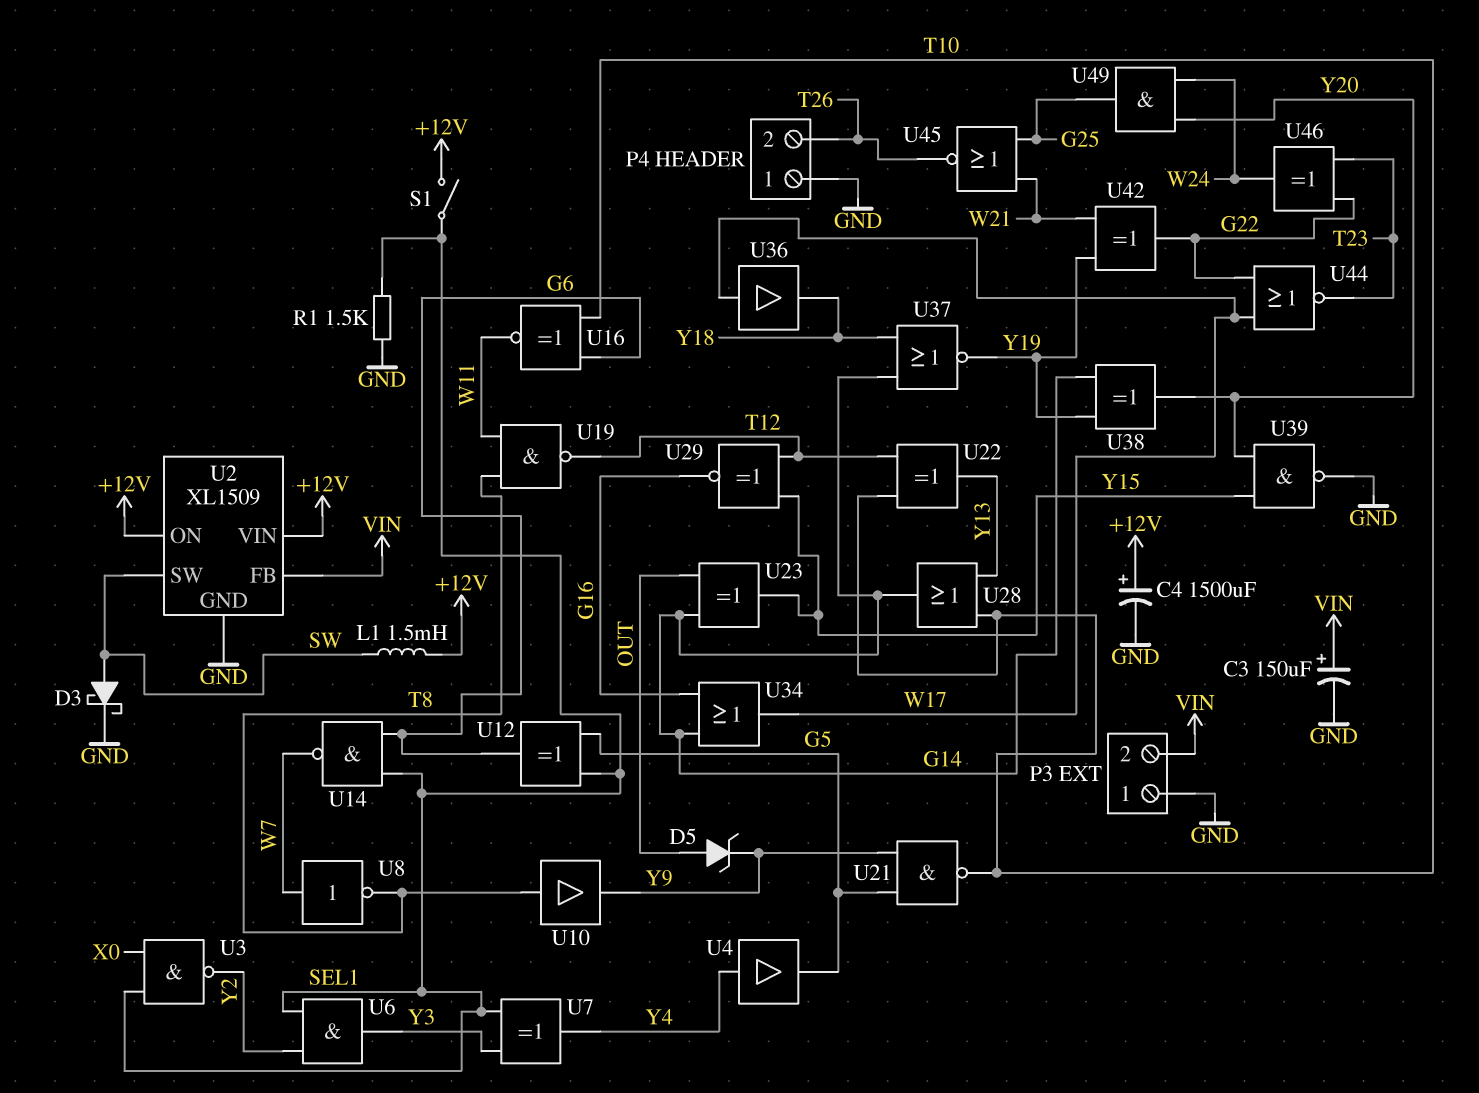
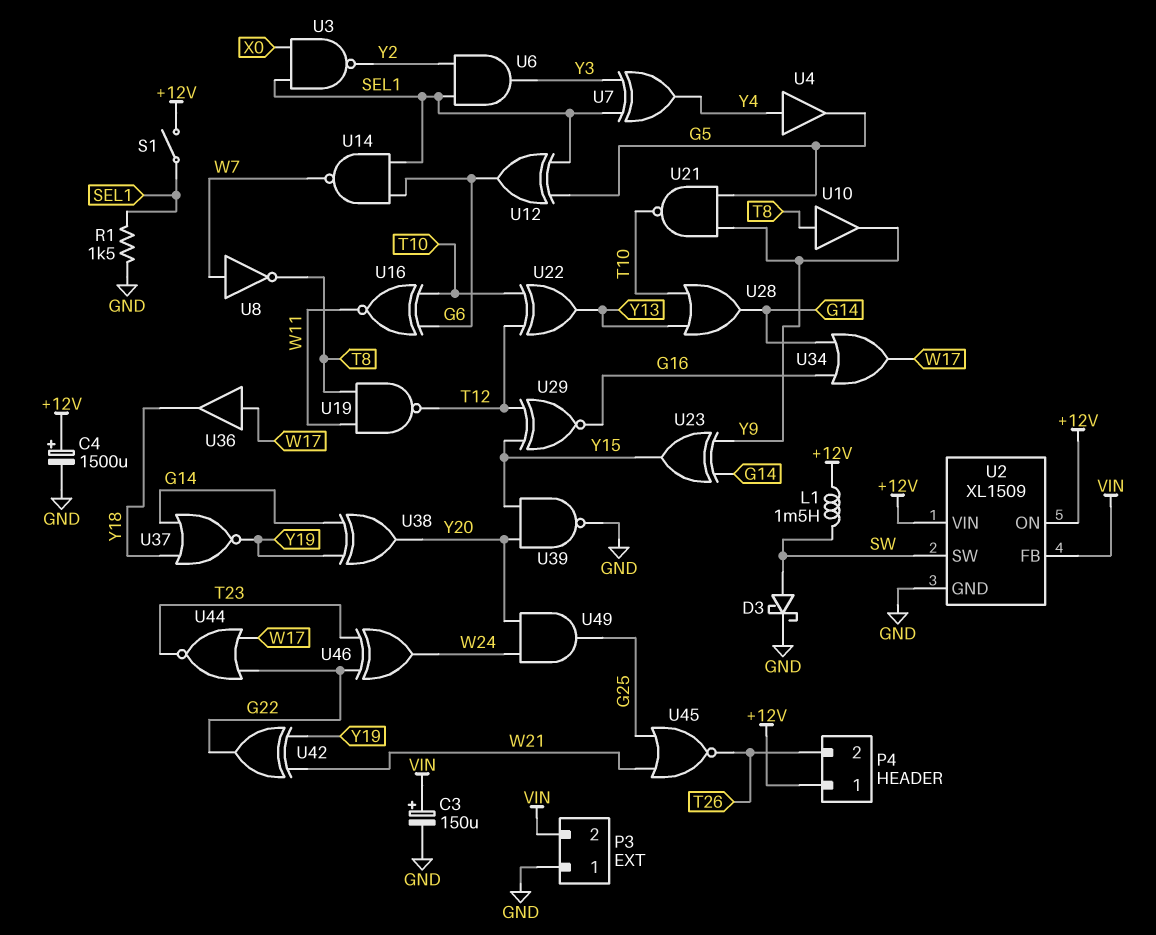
D5: zener (A OUT, K Y9) -> none
P4 pin 1: GND -> +12V
U23: XOR (in G14, in OUT, out Y15) -> XOR (in G14, in Y9, out Y15)

